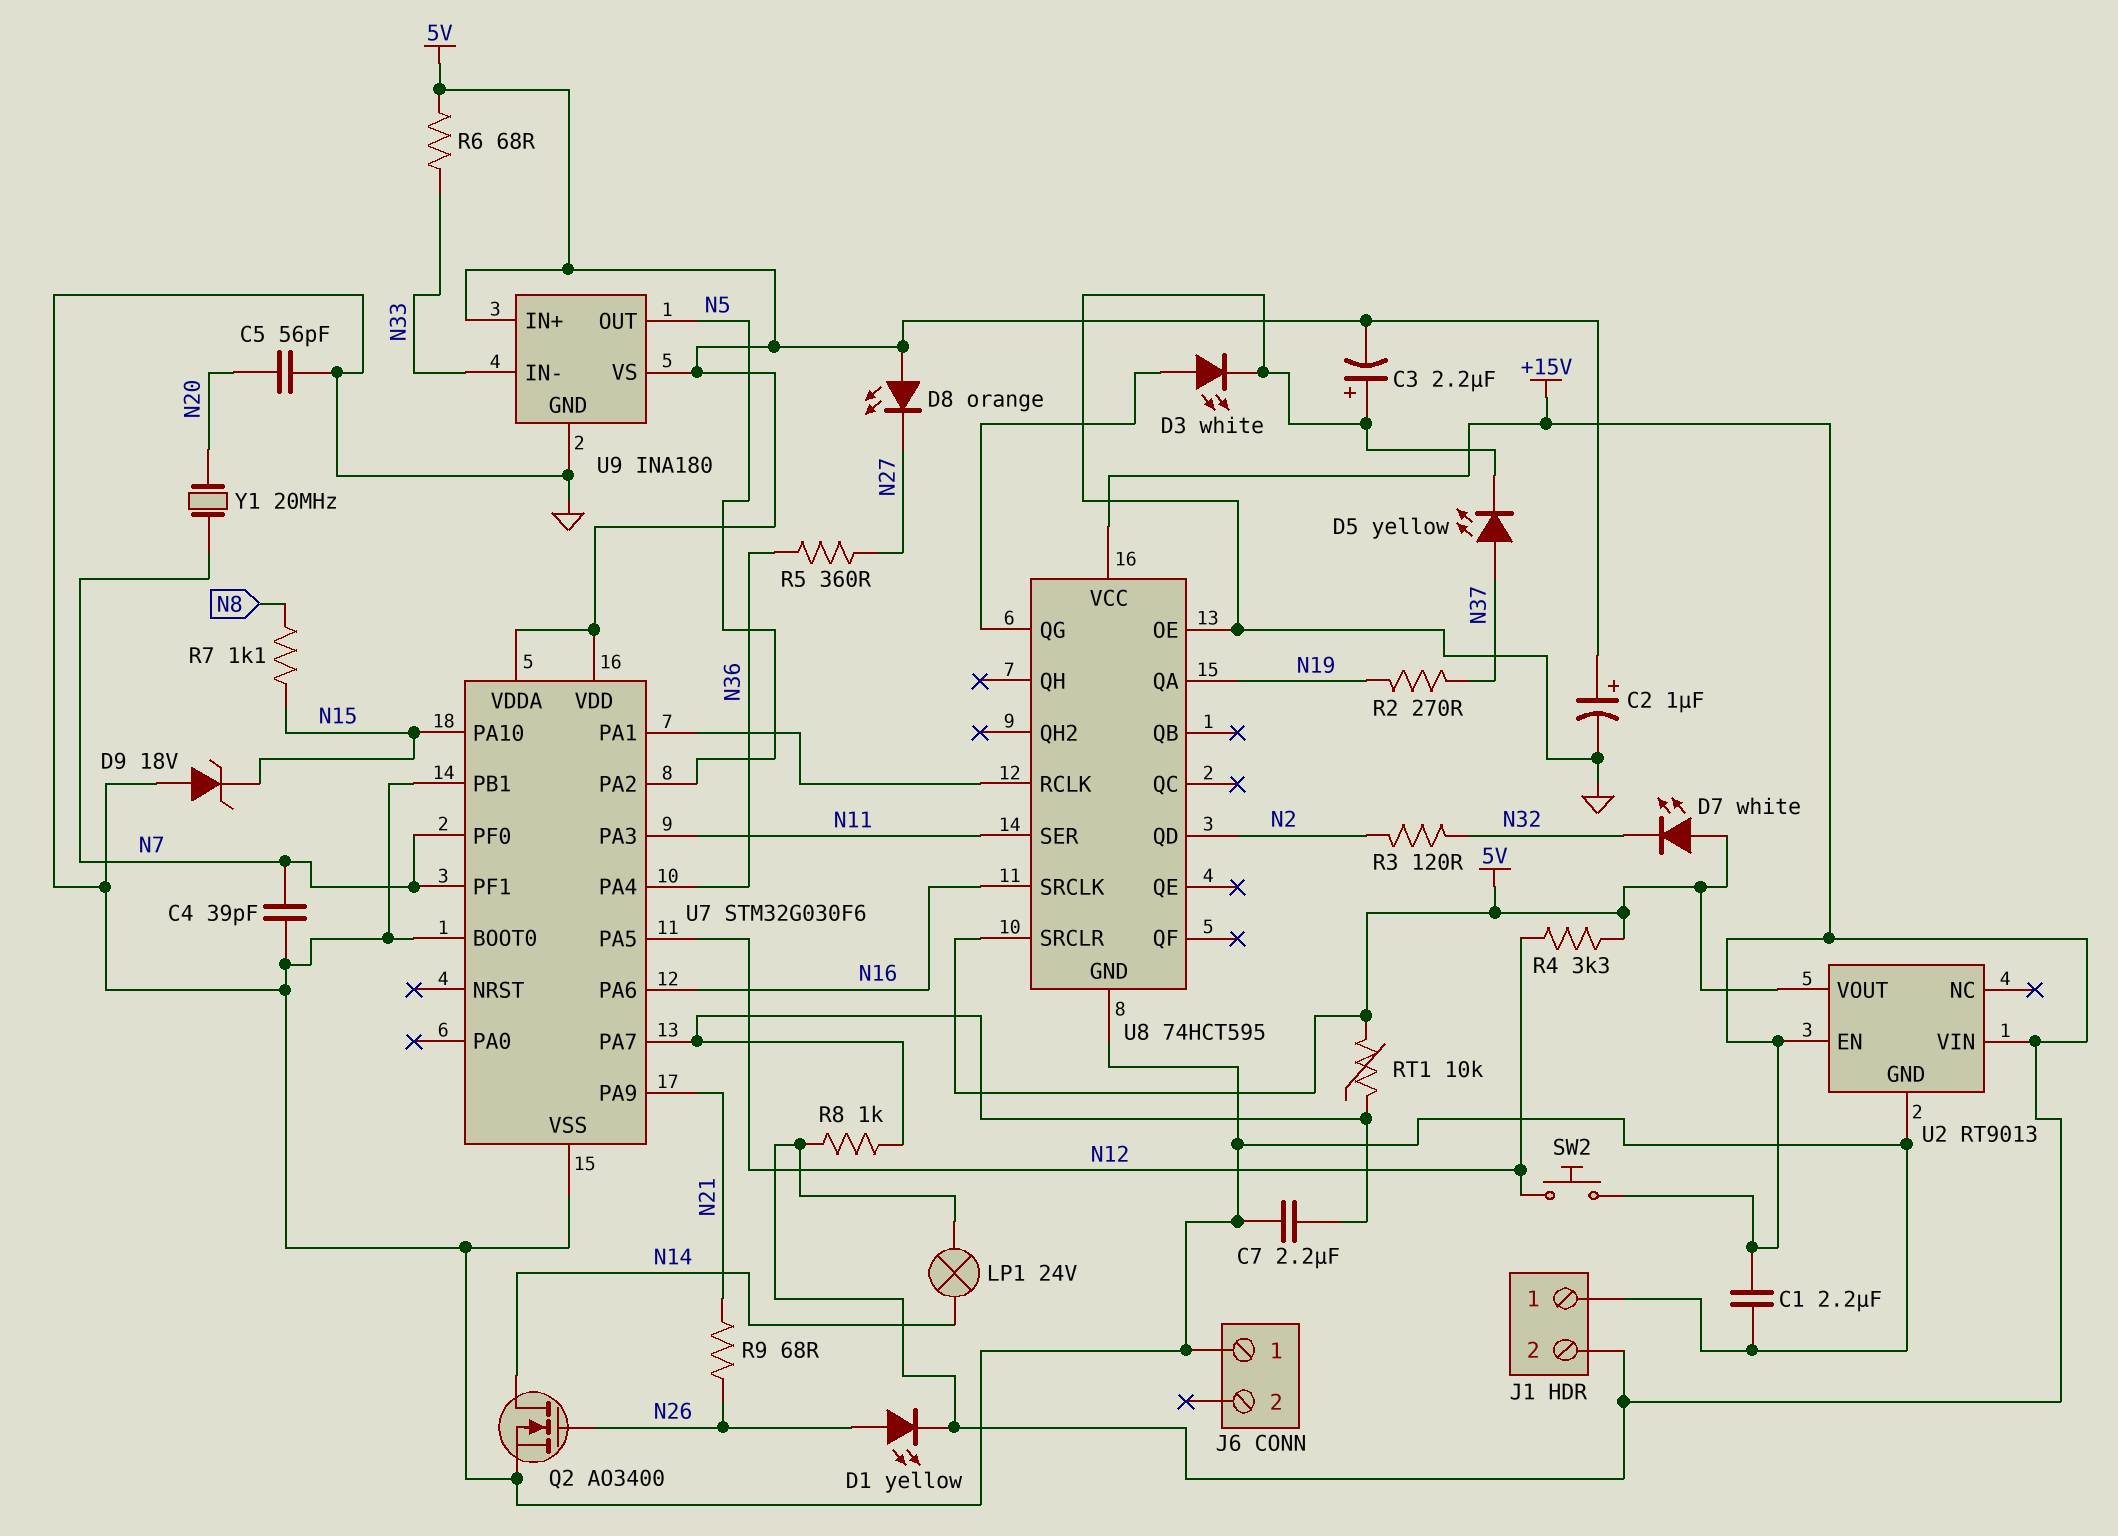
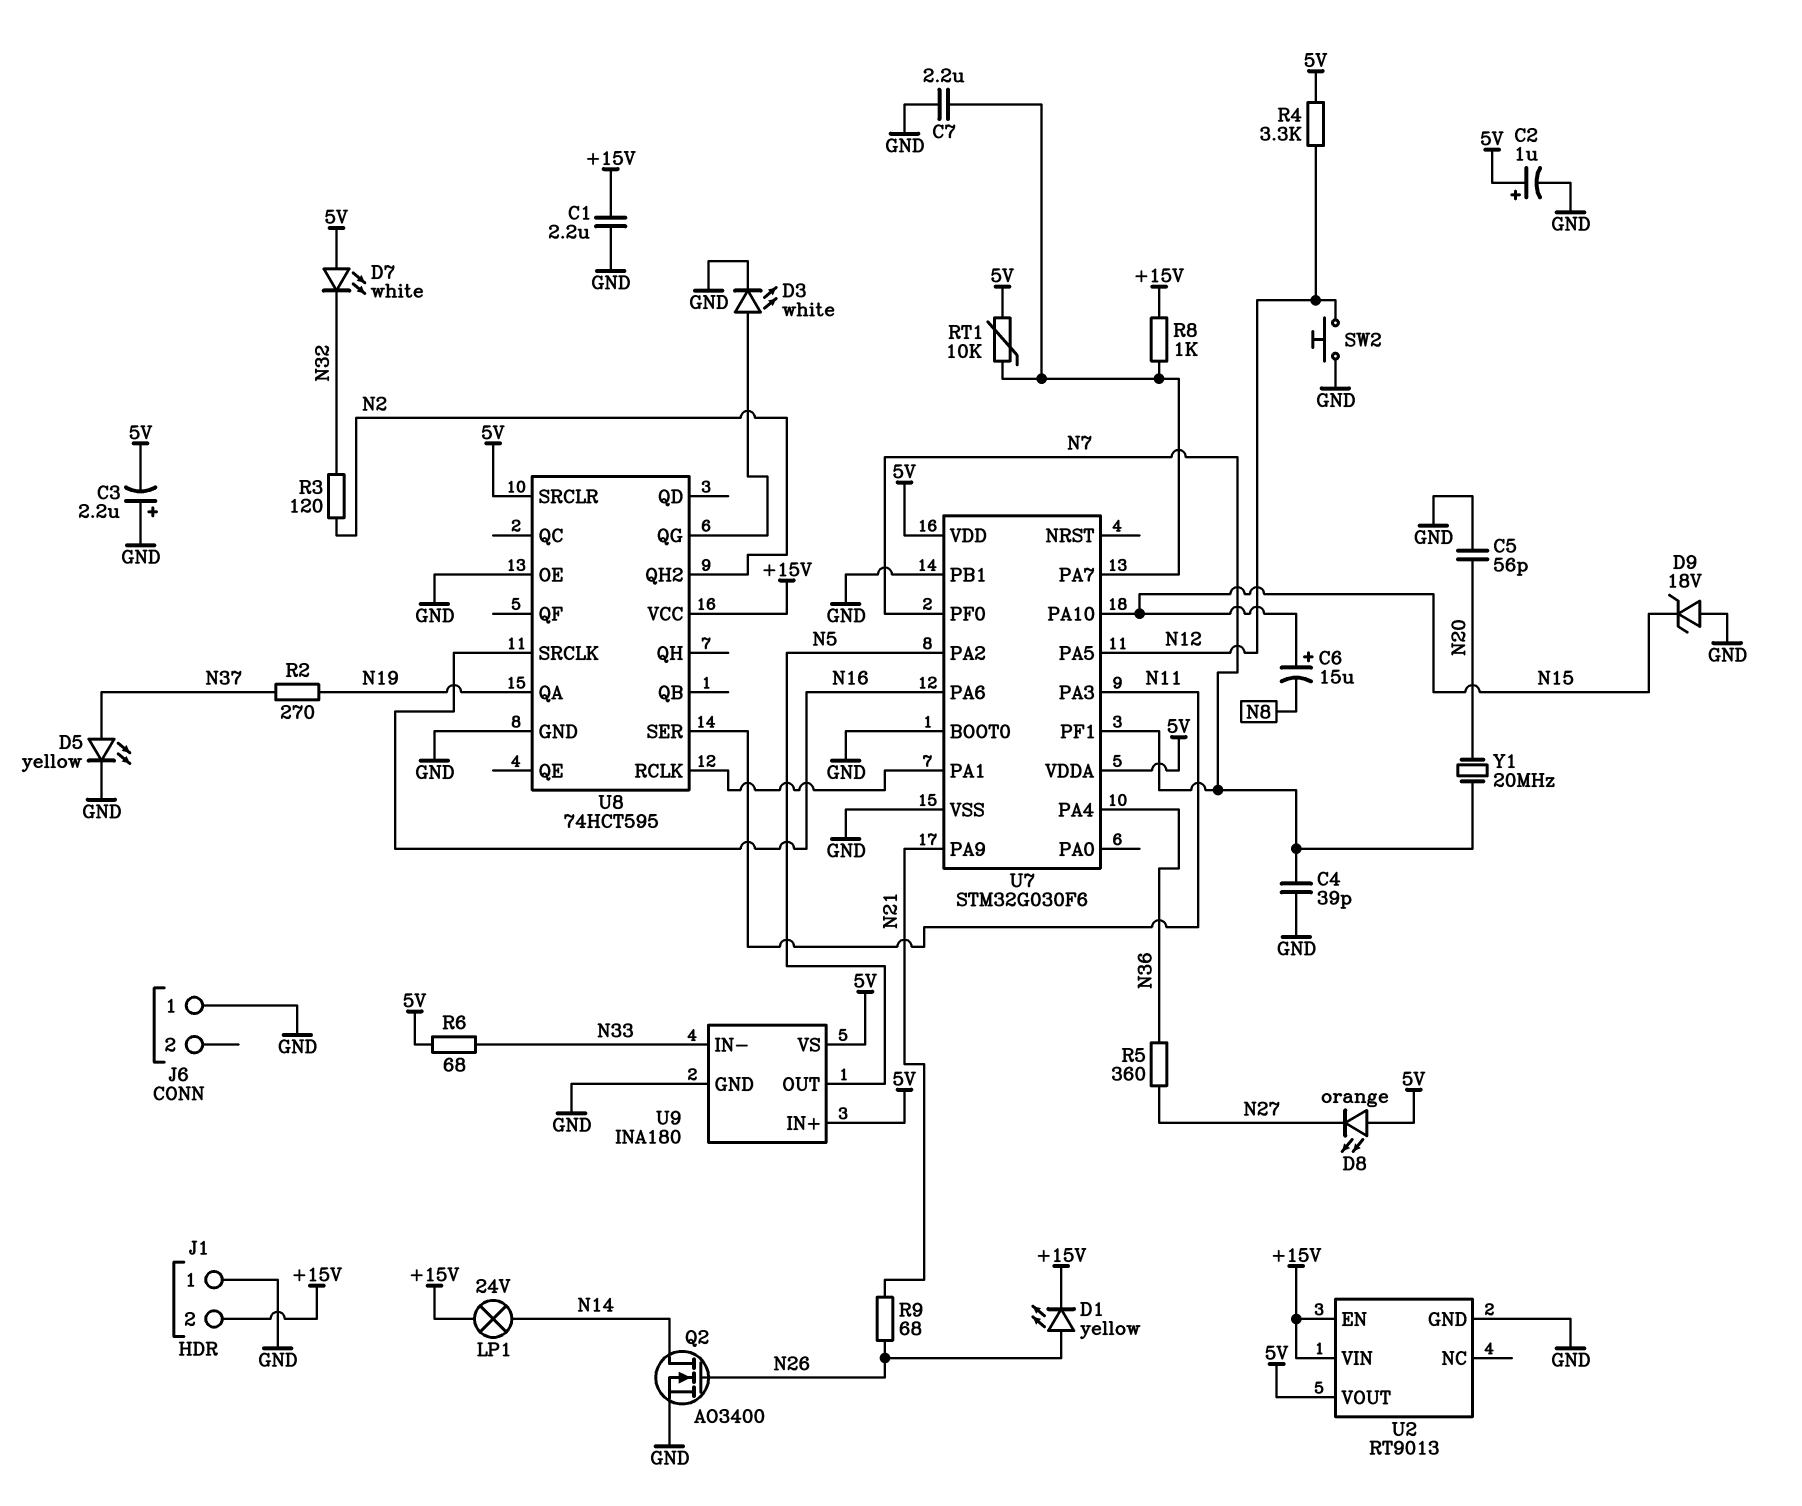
C6: none -> 15uF (plus N15, minus N8)
R7: 1.1k (N8, N15) -> none
SW2: button (+15V, N12) -> button (GND, N12)
U8 pin QD: N2 -> none
U8 pin QH2: none -> N2

